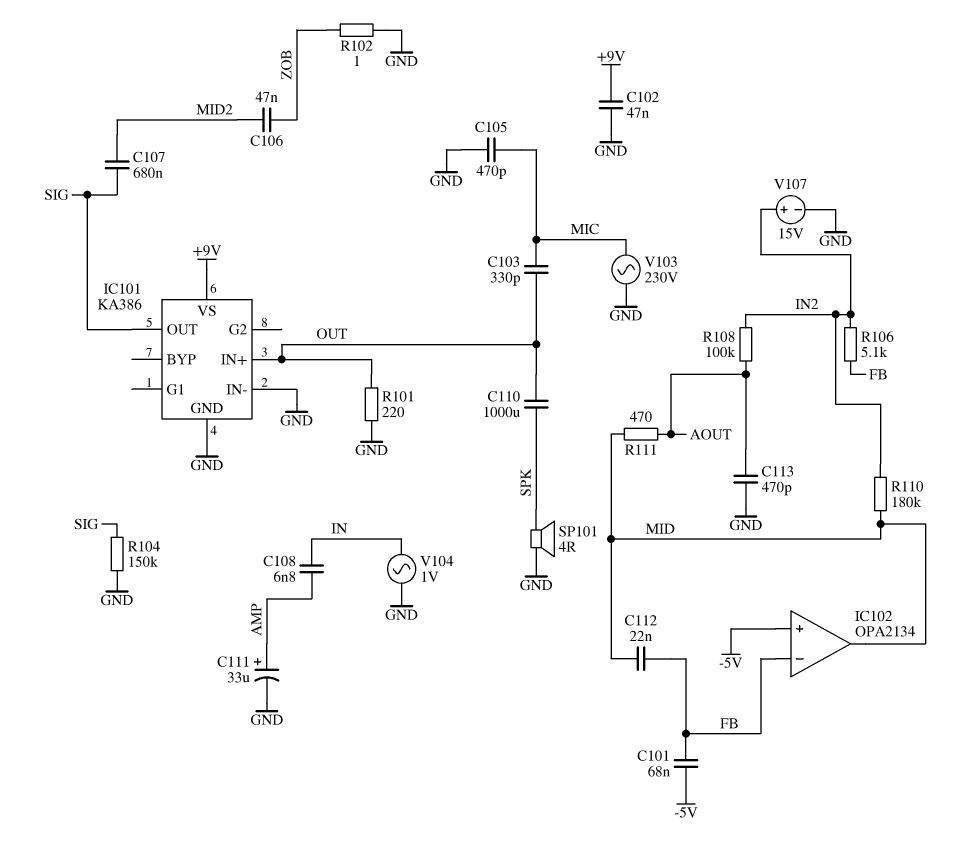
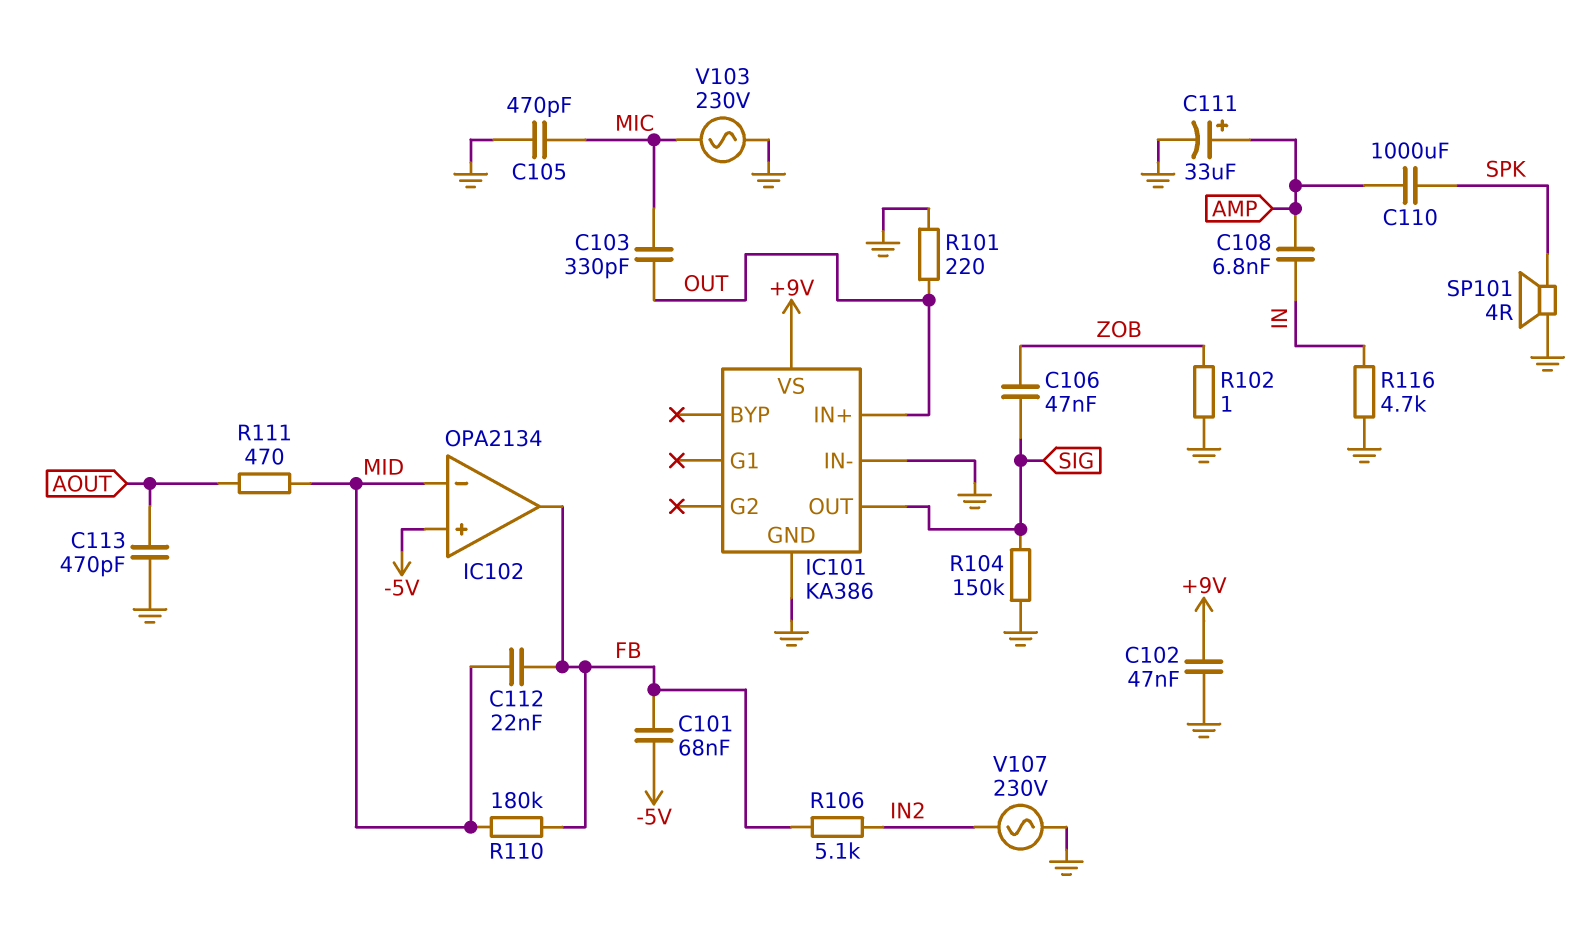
C106: 47nF (MID2, ZOB) -> 47nF (SIG, ZOB)
C107: 680nF (MID2, SIG) -> none
C110: 1000uF (OUT, SPK) -> 1000uF (AMP, SPK)
IC102 pin in-: FB -> MID
IC102 pin out: MID -> FB
R108: 100k (AOUT, IN2) -> none
R110: 180k (IN2, MID) -> 180k (FB, MID)
R116: none -> 4.7k (GND, IN)
V104: AC 1V (GND, IN) -> none
V107: 15V (plus IN2, minus GND) -> AC 230V (GND, IN2)

